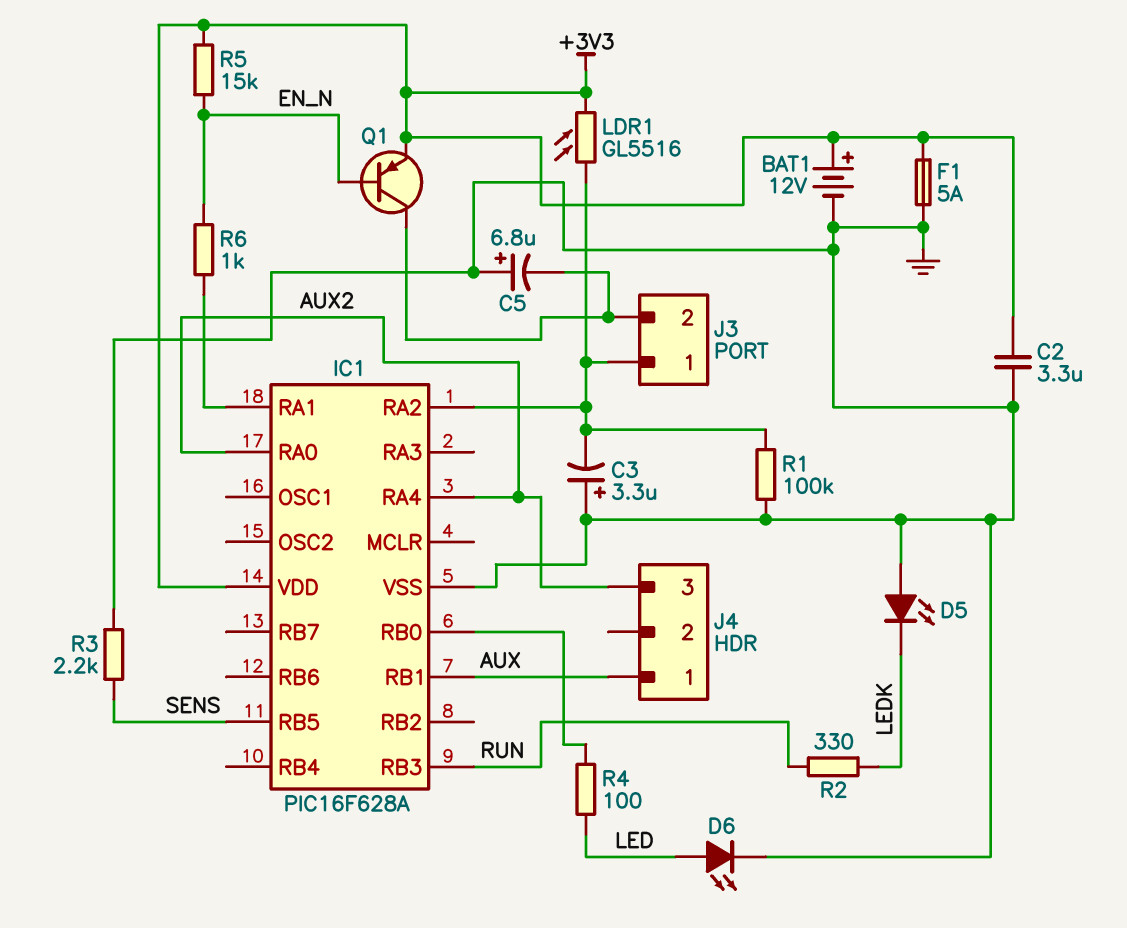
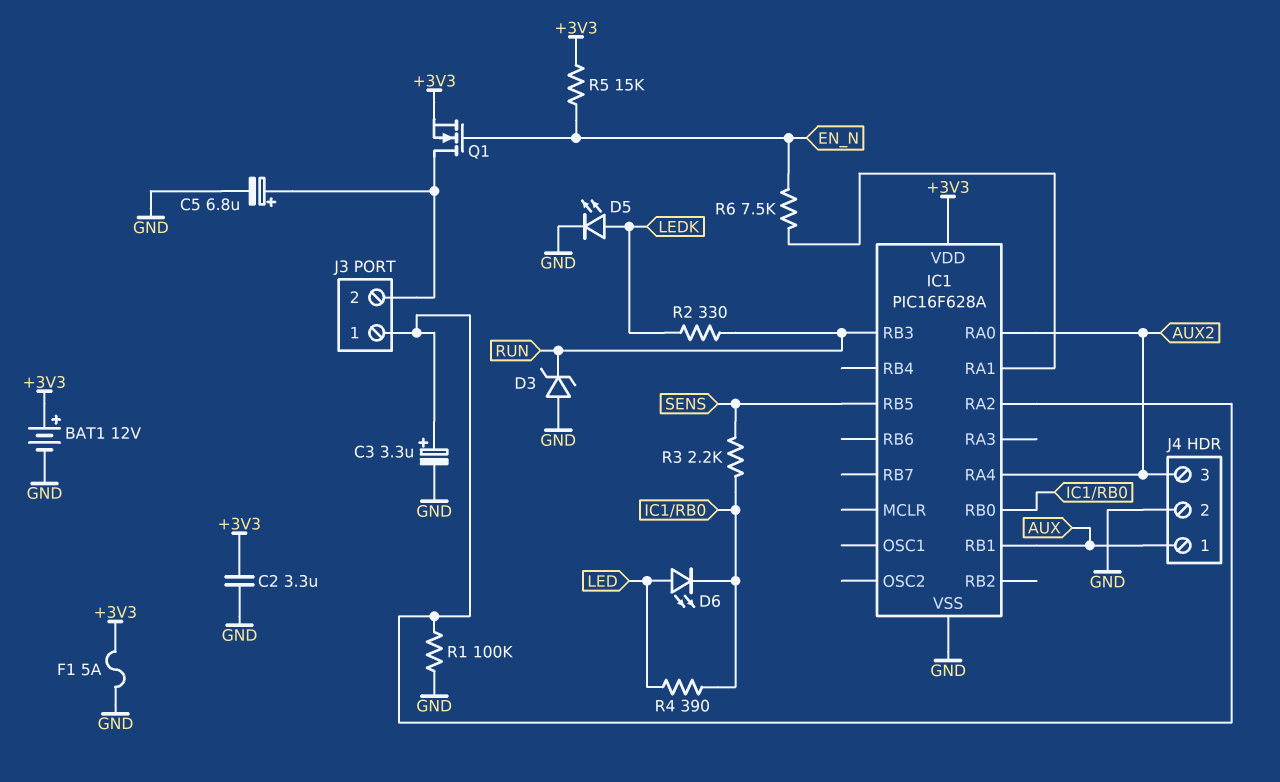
C3: 3.3uF (plus GND, minus IC1/RA2) -> 3.3uF (plus IC1/RA2, minus GND)
C5: 6.8uF (plus GND, minus J3/2) -> 6.8uF (plus J3/2, minus GND)
D3: none -> zener (A GND, K RUN)
D5: LED (A GND, K LEDK) -> LED (A LEDK, K GND)
D6: LED (A LED, K GND) -> LED (A LED, K IC1/RB0)
J4 pin 2: none -> GND
LDR1: GL5516 (+3V3, IC1/RA2) -> none
Q1: PNP (B EN_N, C J3/2, E +3V3) -> NMOS (G EN_N, D J3/2, S +3V3)
R3: 2.2k (GND, SENS) -> 2.2k (IC1/RB0, SENS)
R4: 100 (IC1/RB0, LED) -> 390 (IC1/RB0, LED)
R6: 1k (EN_N, IC1/RA1) -> 7.5k (EN_N, IC1/RA1)

